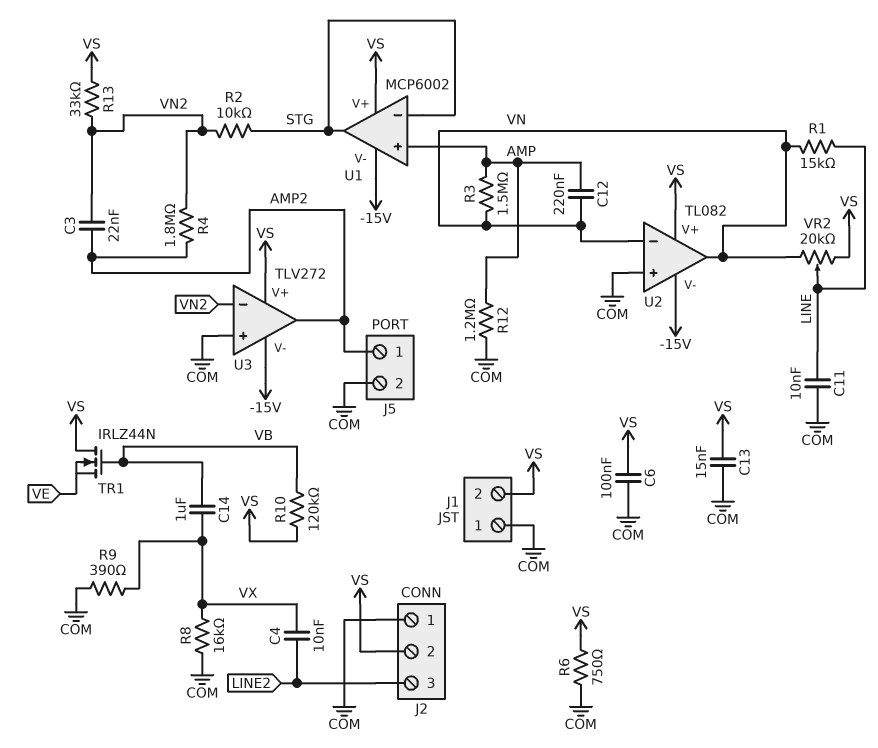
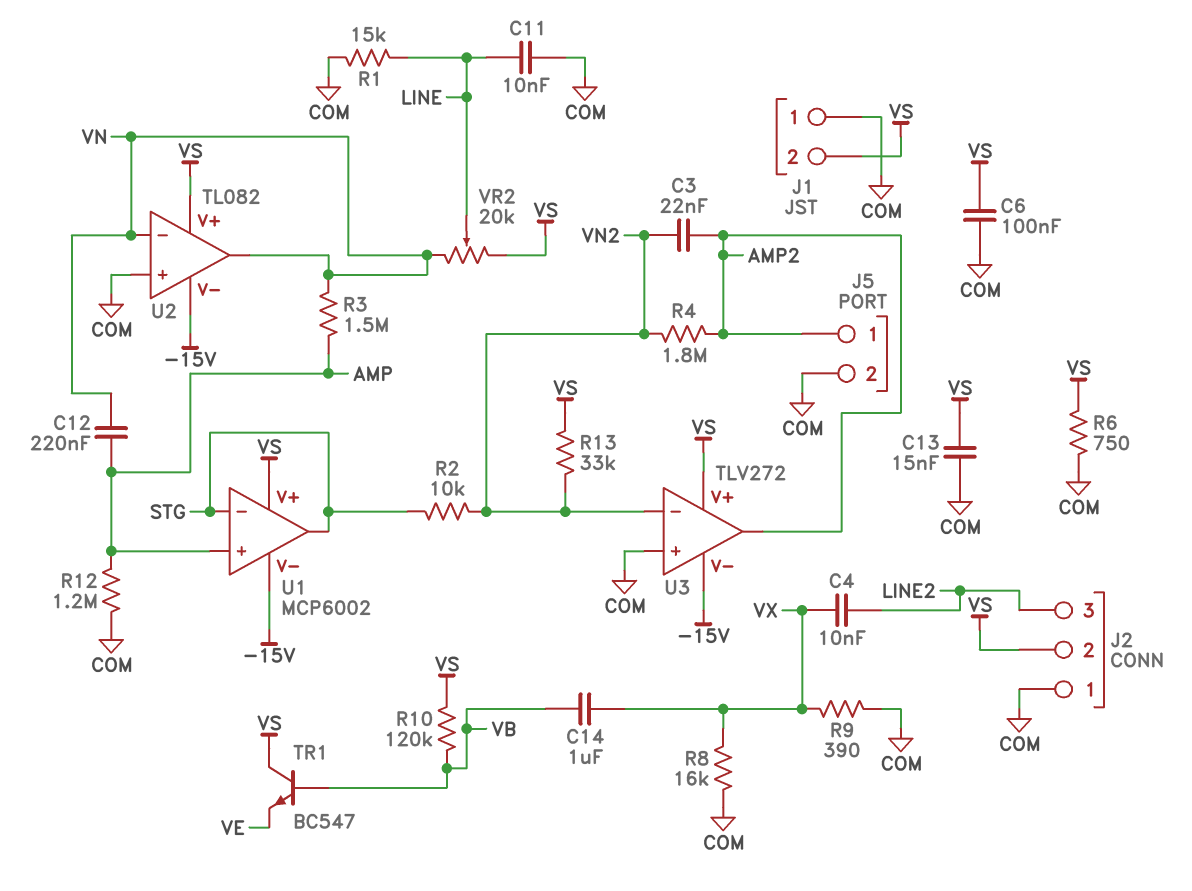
R1: 15k (LINE, VN) -> 15k (COM, LINE)
TR1: NMOS IRLZ44N (G VB, D VS, S VE) -> NPN BC547 (B VB, C VS, E VE)

